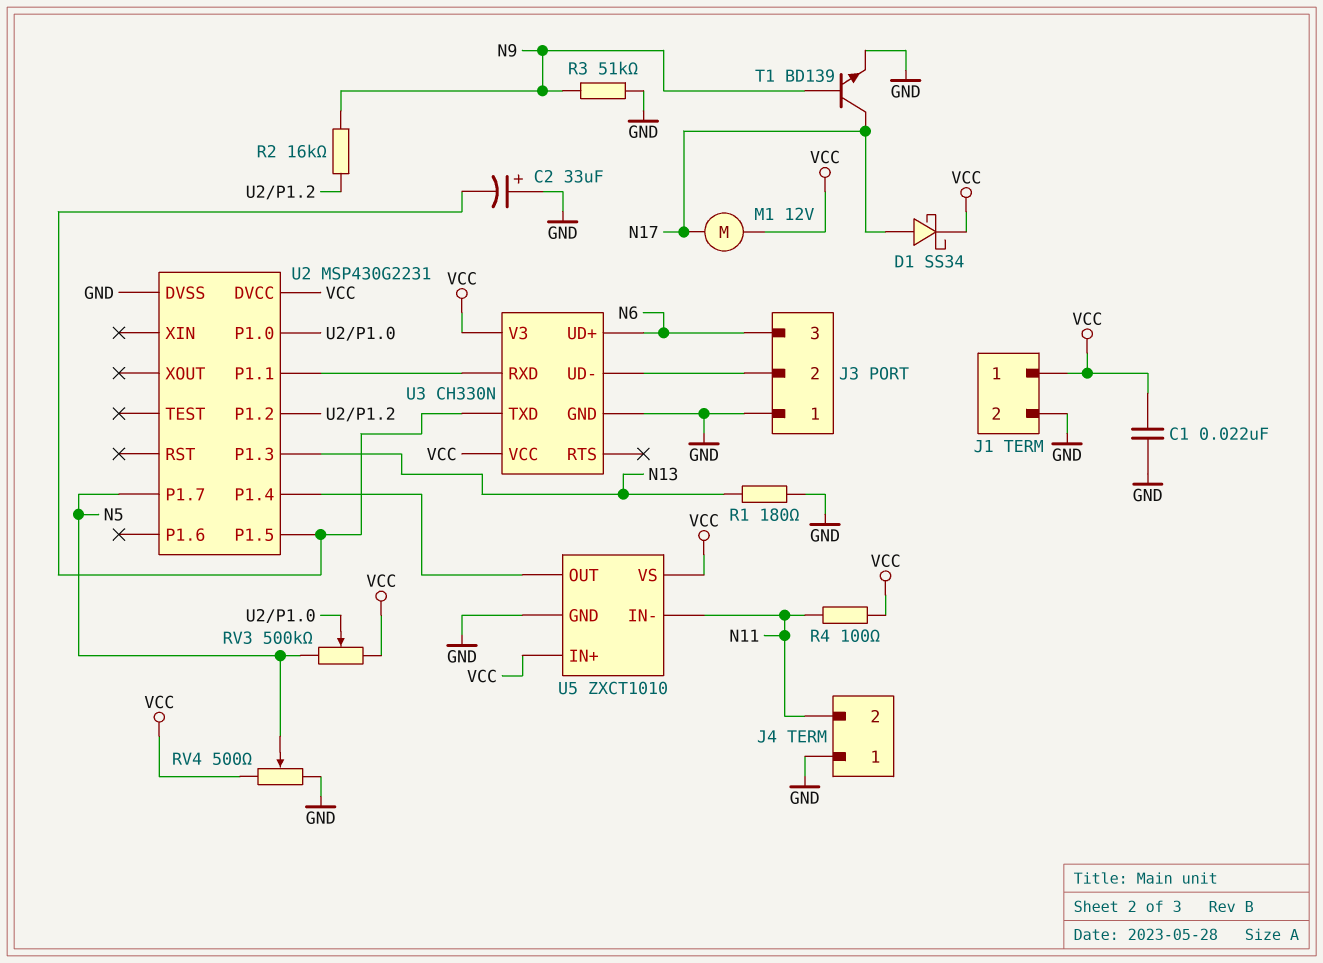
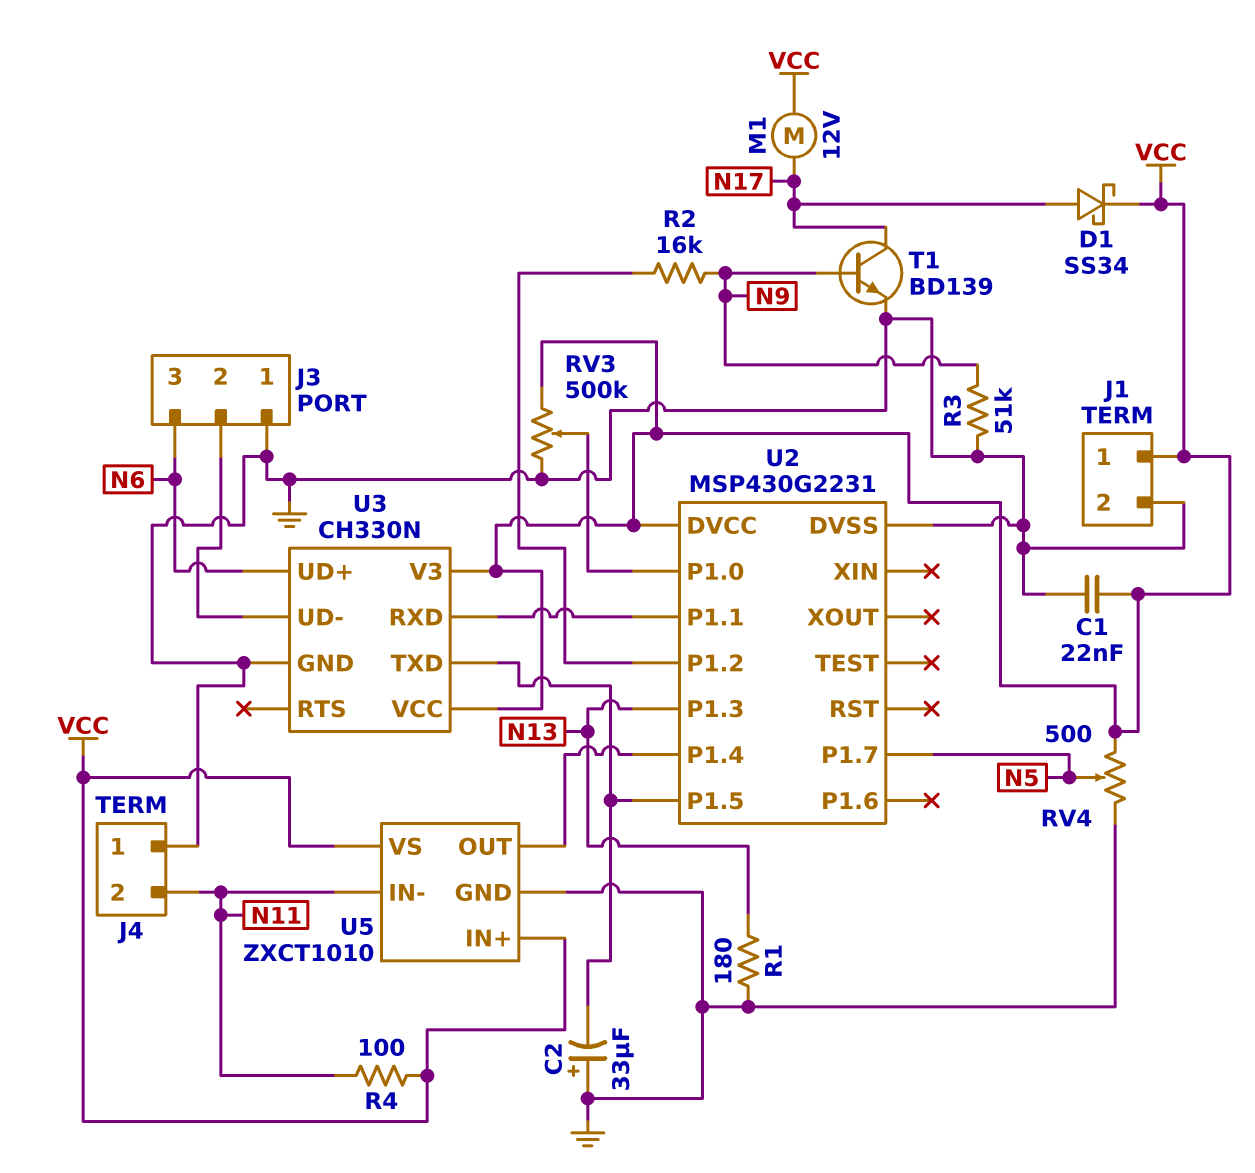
RV3: 500k (N5, VCC, wiper U2/P1.0) -> 500k (GND, VCC, wiper U2/P1.0)

